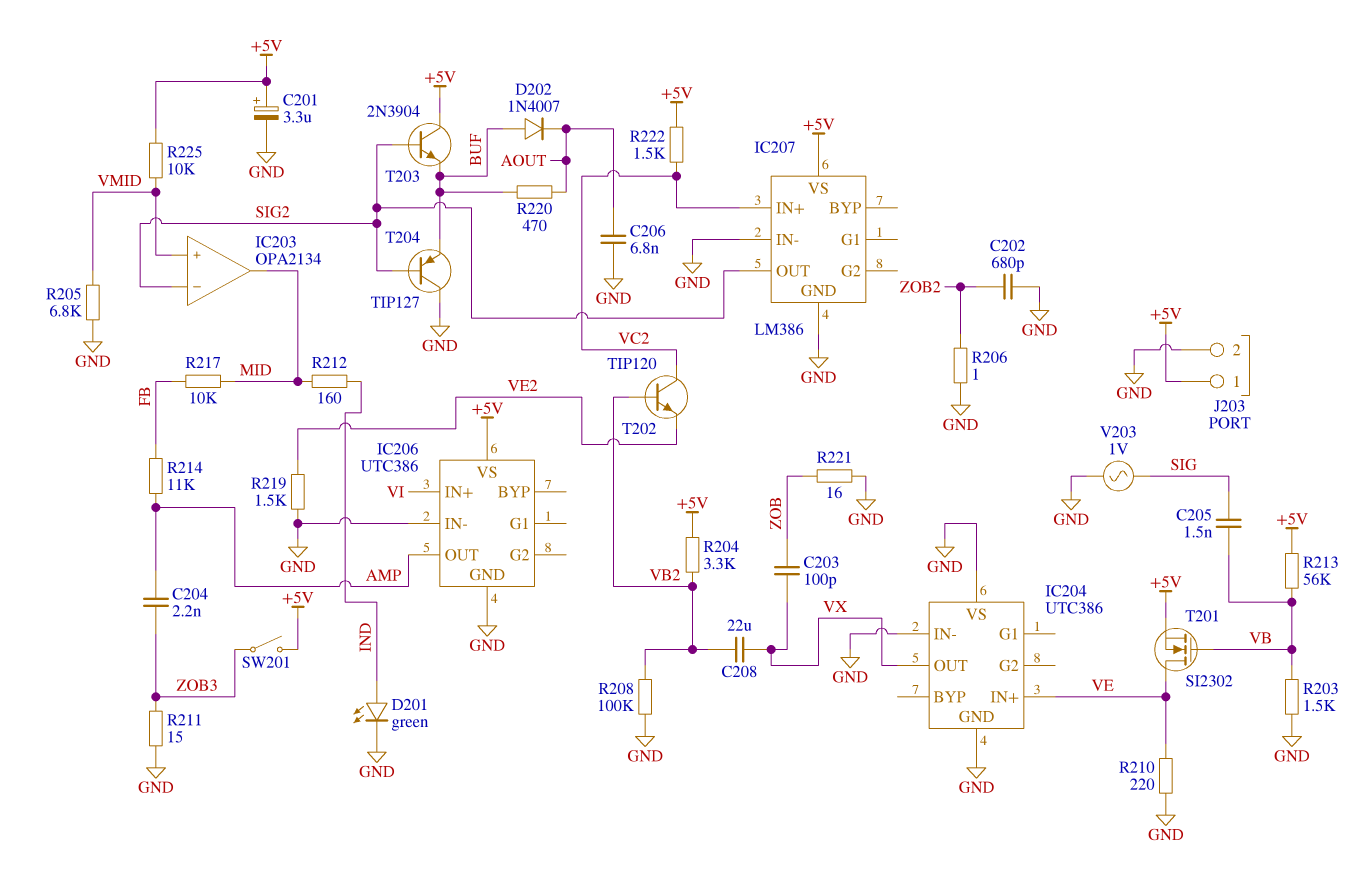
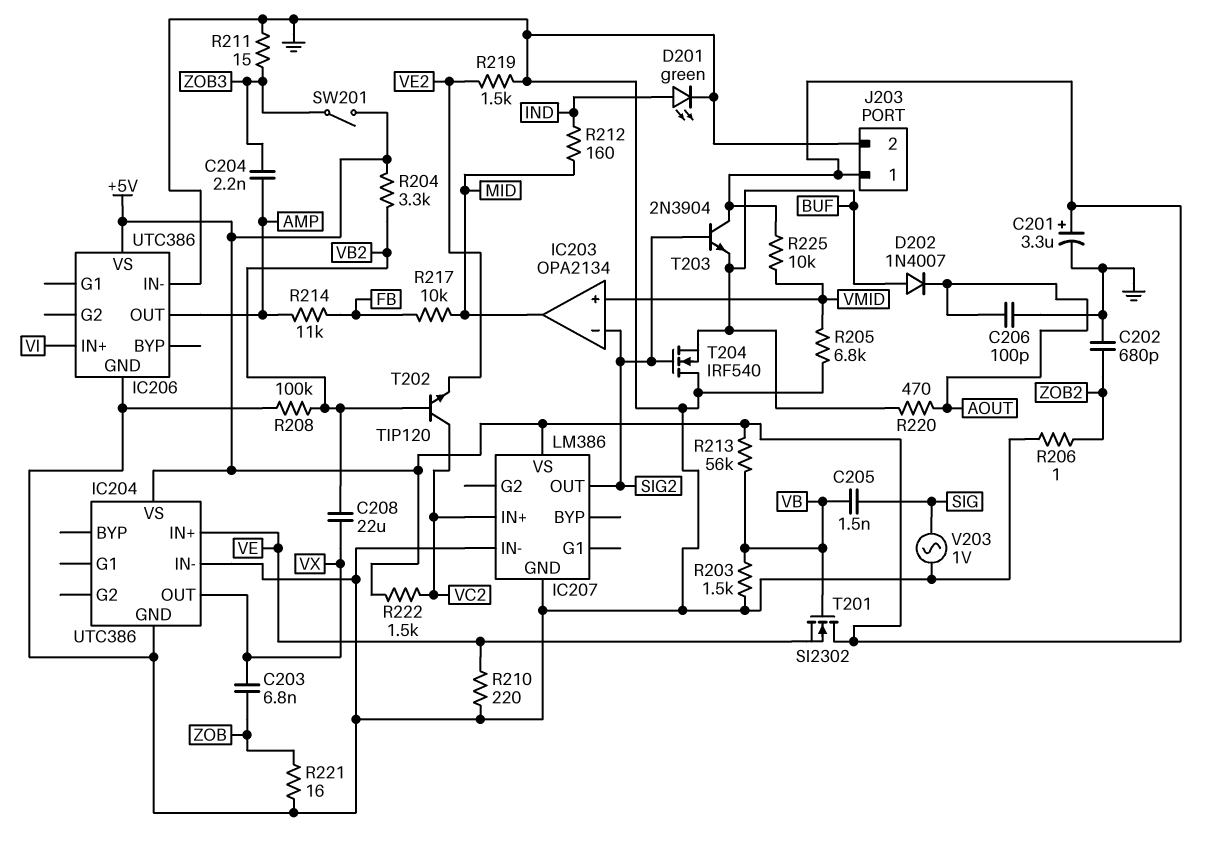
C203: 100pF (VX, ZOB) -> 6.8nF (VX, ZOB)
C206: 6.8nF (AOUT, GND) -> 100pF (AOUT, GND)
IC204 pin VS: GND -> +5V
T201: NMOS SI2302 (G VB, D VE, S +5V) -> NMOS SI2302 (G VB, D +5V, S VE)
T204: PNP TIP127 (B SIG2, C GND, E BUF) -> NMOS IRF540 (G SIG2, D GND, S BUF)

